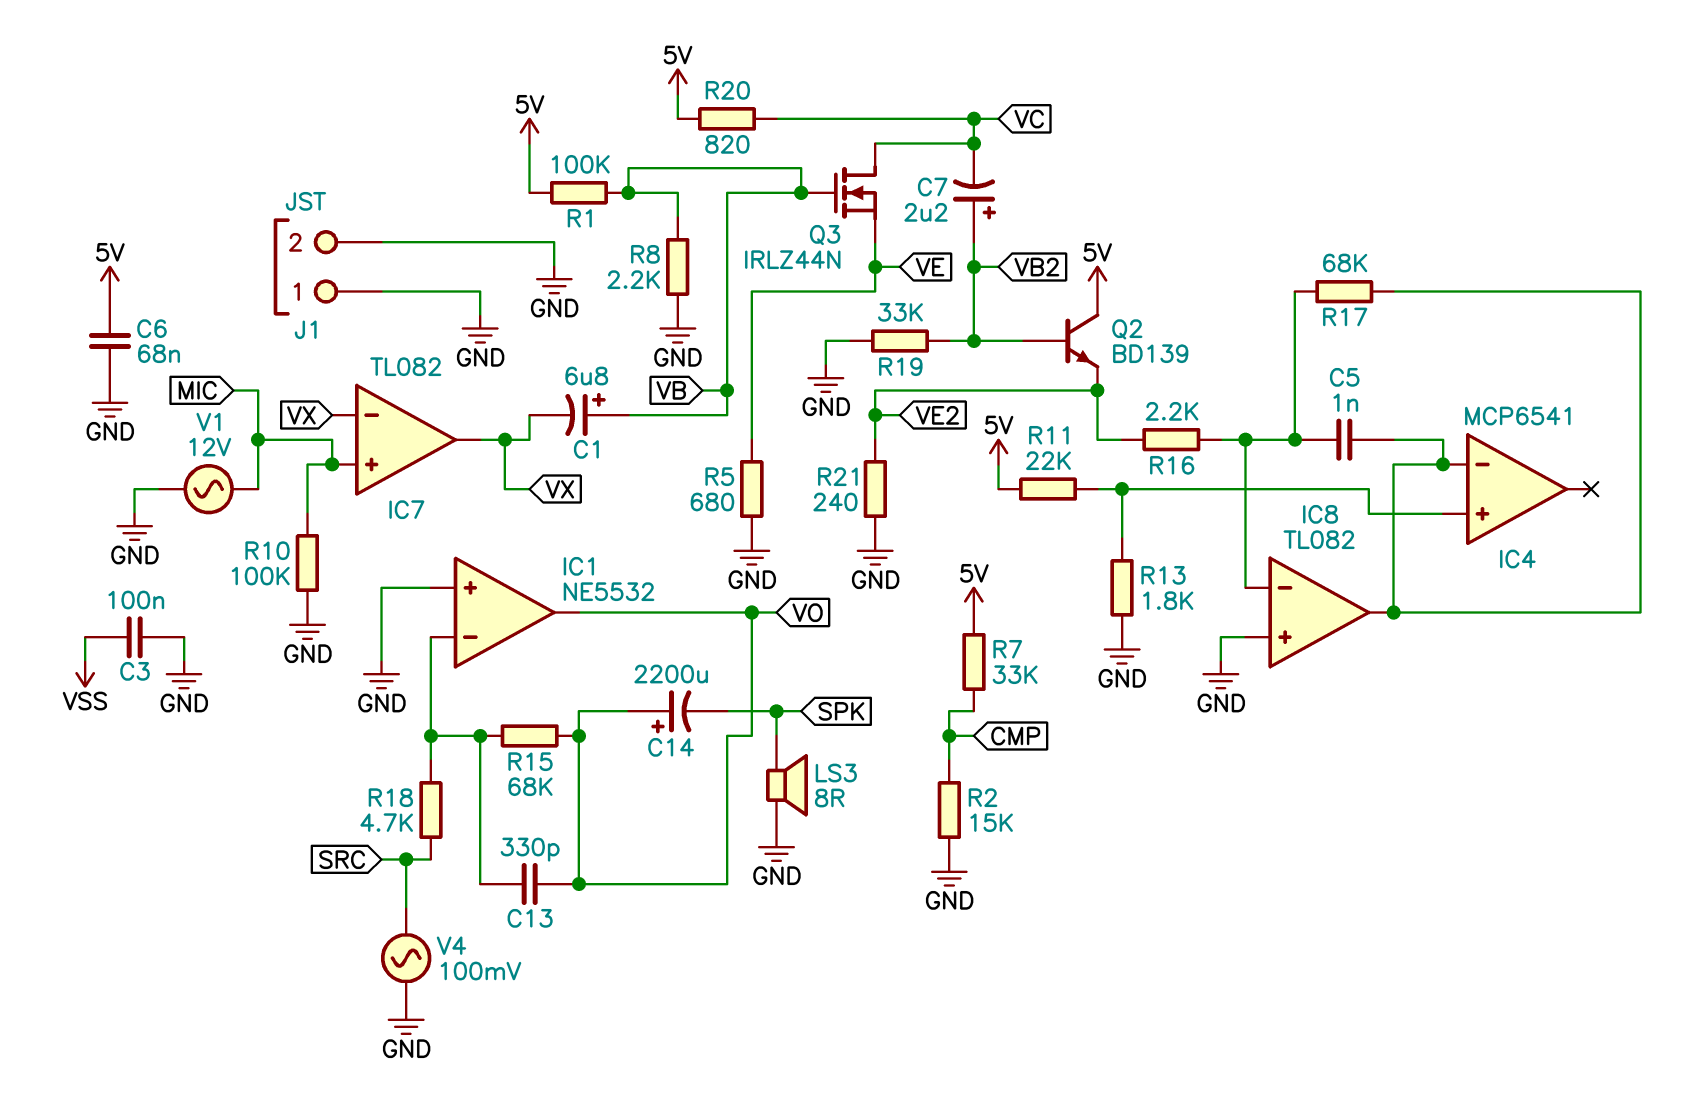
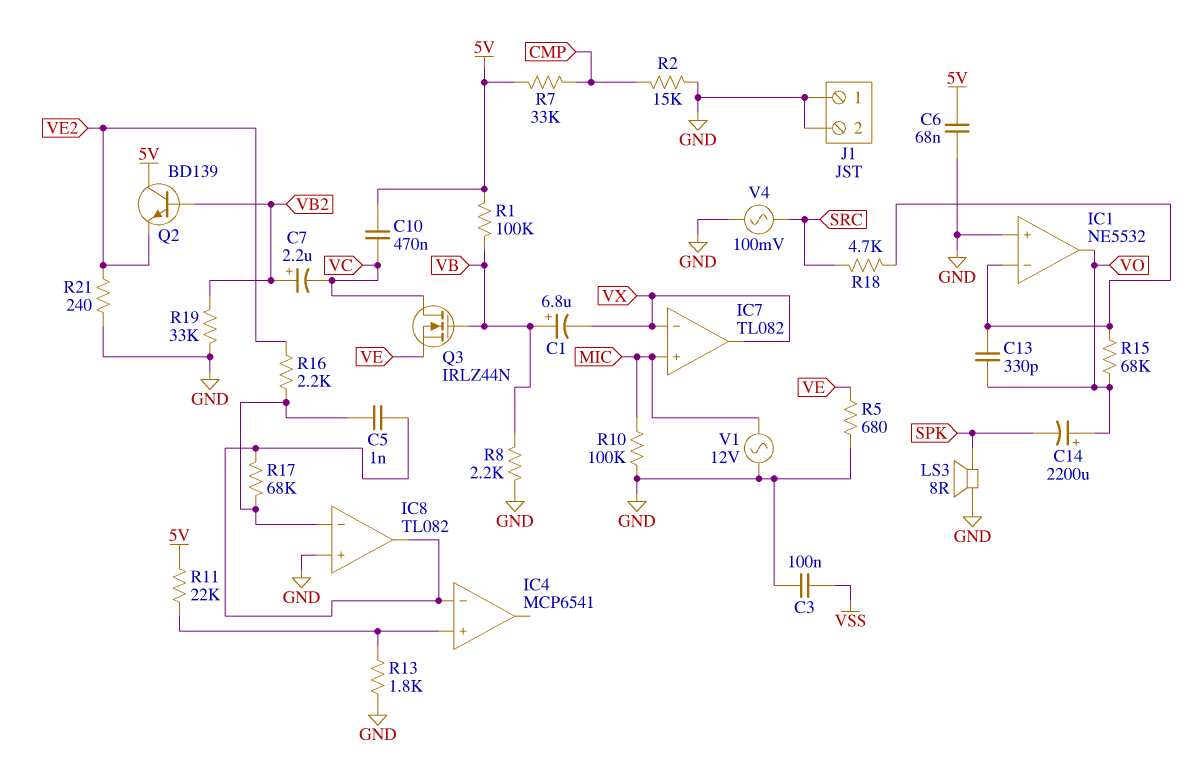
C10: none -> 470nF (5V, VC)
R20: 820 (5V, VC) -> none

